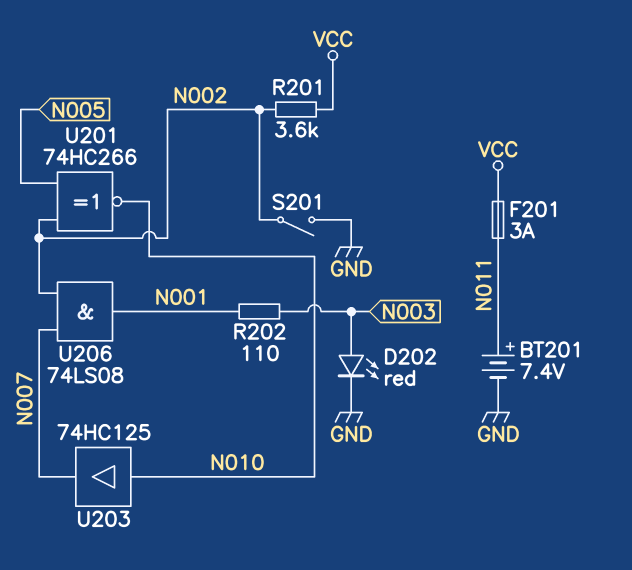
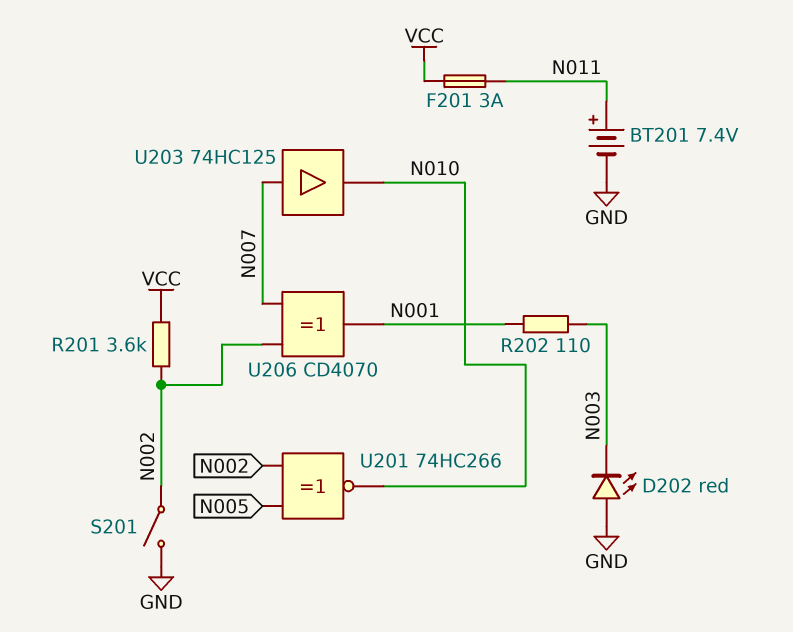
D202: LED red (A N003, K GND) -> LED red (A GND, K N003)
U203: buffer 74HC125 (in N010, out N007) -> buffer 74HC125 (in N007, out N010)
U206: AND 74LS08 (in N002, in N007, out N001) -> XOR CD4070 (in N002, in N007, out N001)

